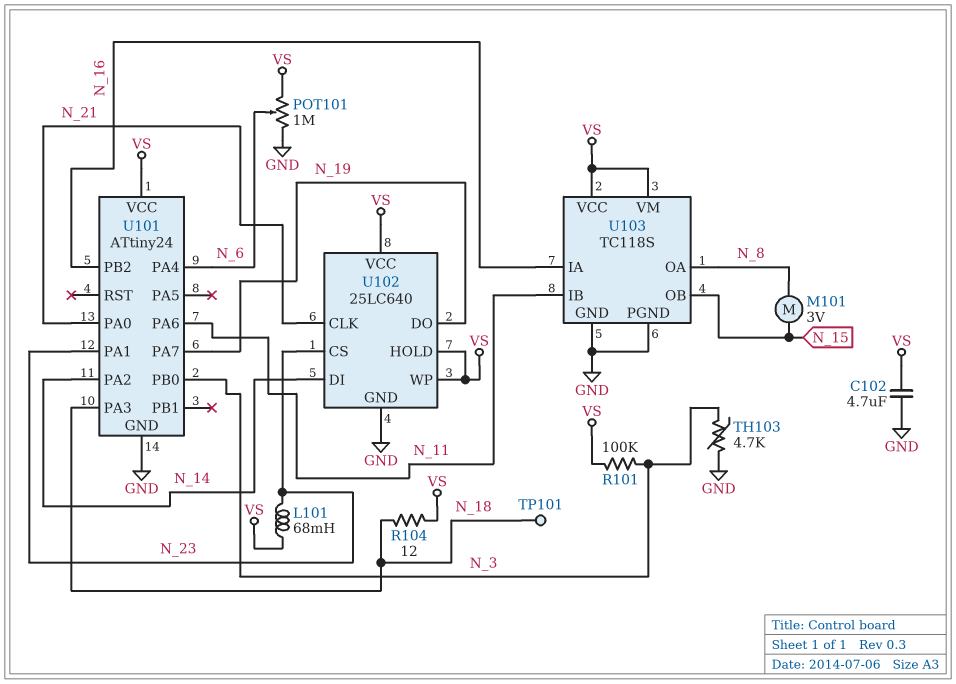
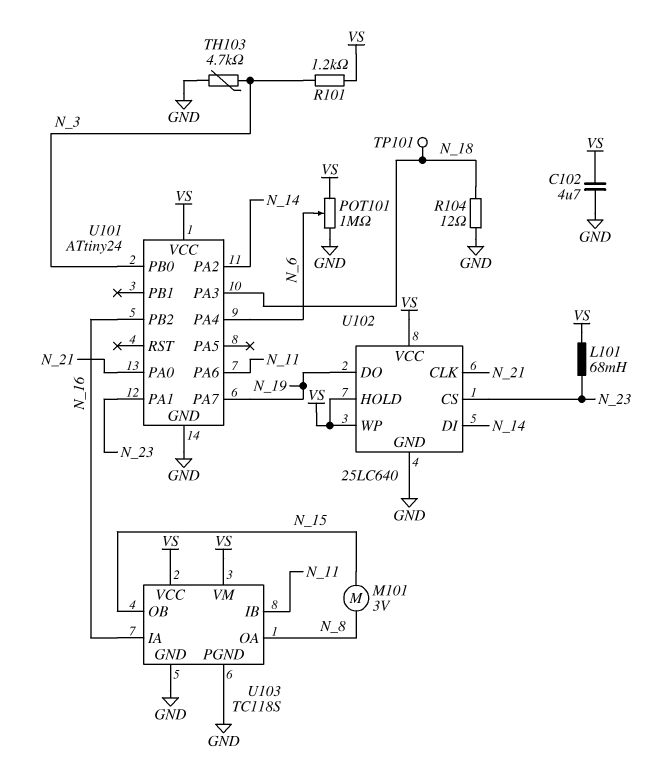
R101: 100k (N_3, VS) -> 1.2k (N_3, VS)
R104: 12 (N_18, VS) -> 12 (GND, N_18)

